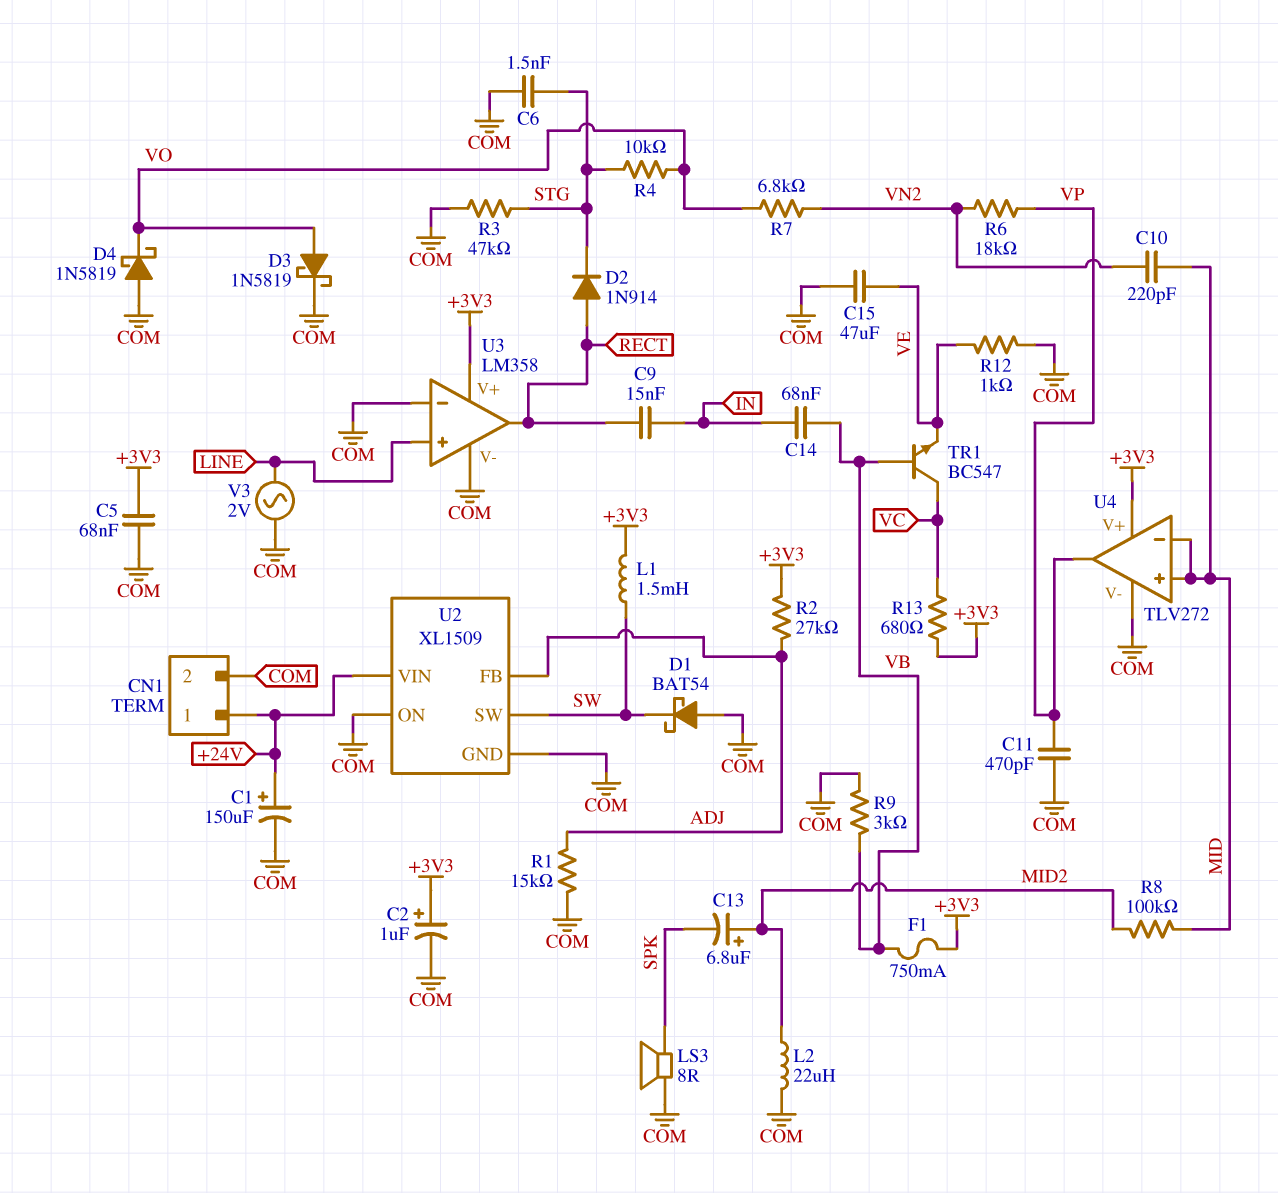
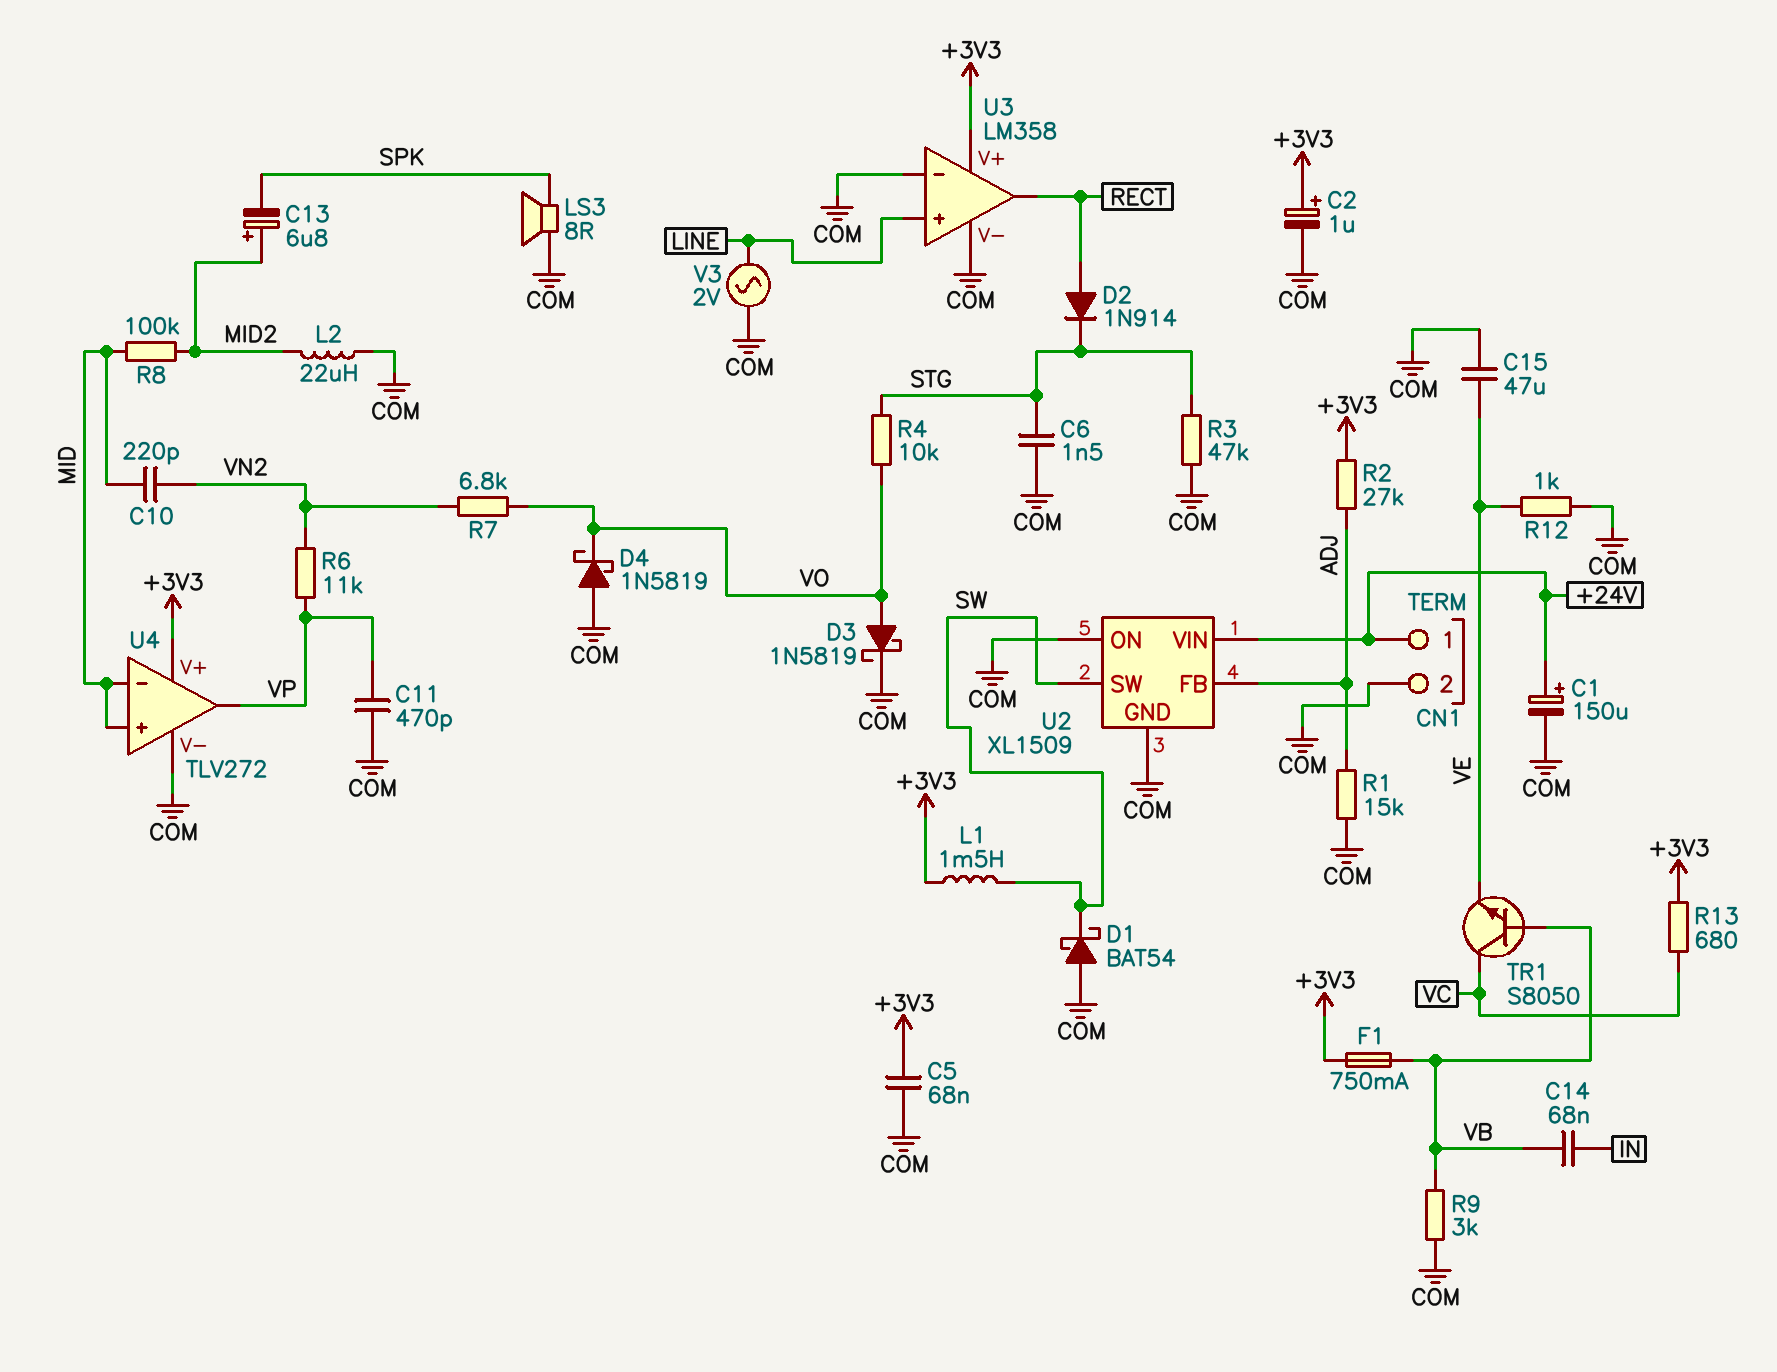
C9: 15nF (IN, RECT) -> none
R6: 18k (VN2, VP) -> 11k (VN2, VP)
TR1: NPN BC547 (B VB, C VC, E VE) -> NPN S8050 (B VB, C VC, E VE)

